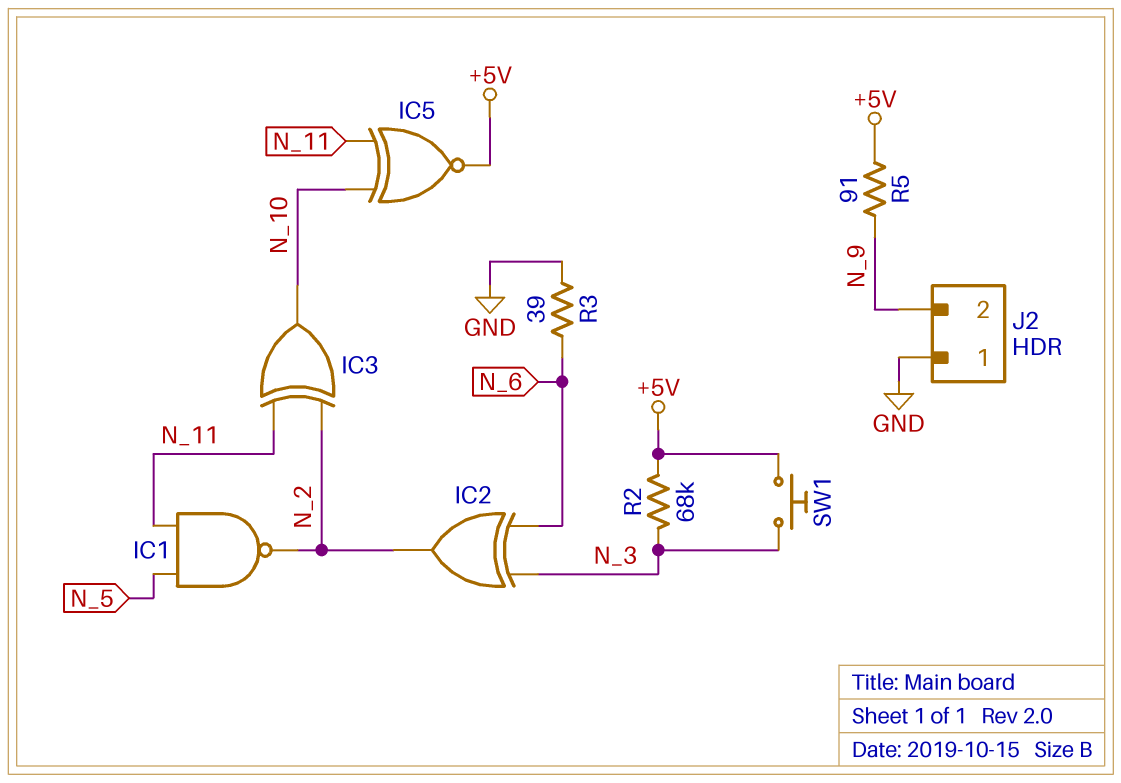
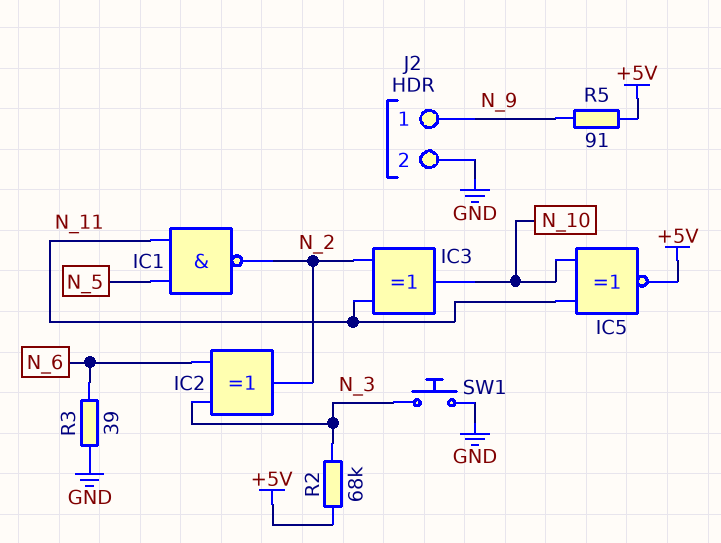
J2 pin 1: GND -> N_9
J2 pin 2: N_9 -> GND
SW1: button (+5V, N_3) -> button (GND, N_3)

